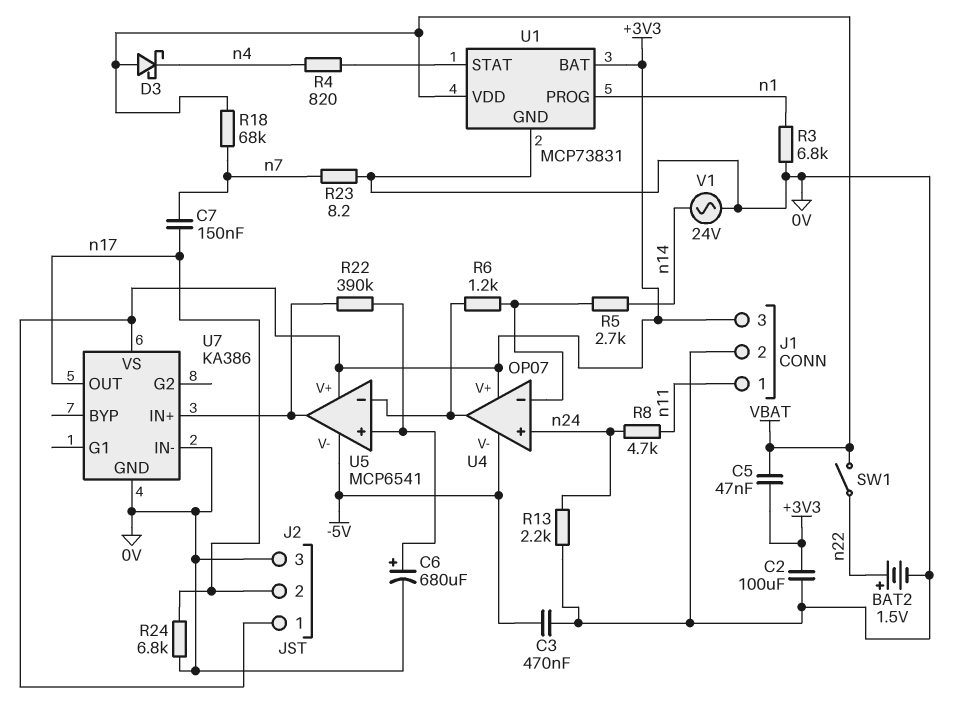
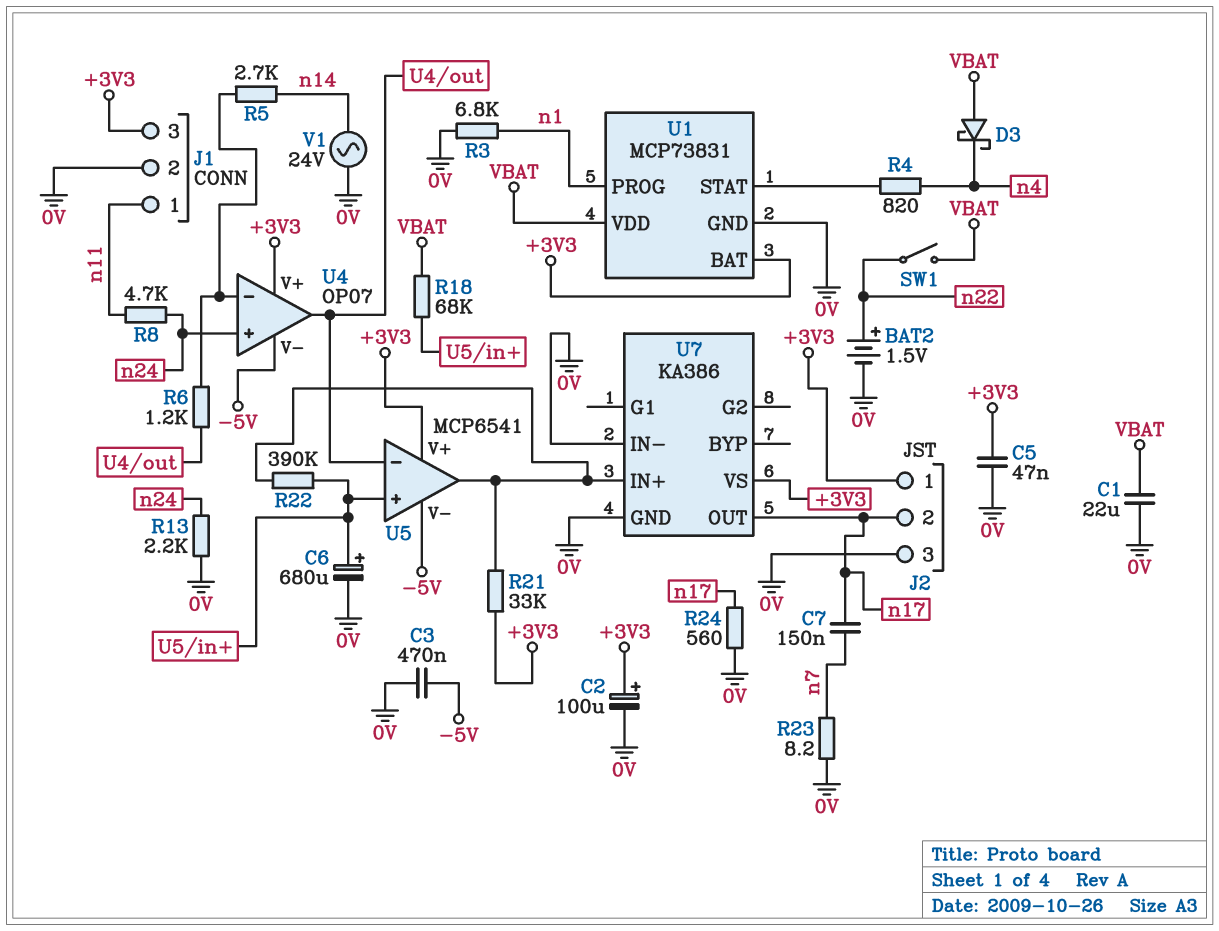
C1: none -> 22uF (0V, VBAT)
C2: 100uF (+3V3, 0V) -> 100uF (plus +3V3, minus 0V)
C5: 47nF (+3V3, VBAT) -> 47nF (+3V3, 0V)
R18: 68k (VBAT, n7) -> 68k (U5/in+, VBAT)
R21: none -> 33k (+3V3, U5/out)
R24: 6.8k (0V, n17) -> 560 (0V, n17)

